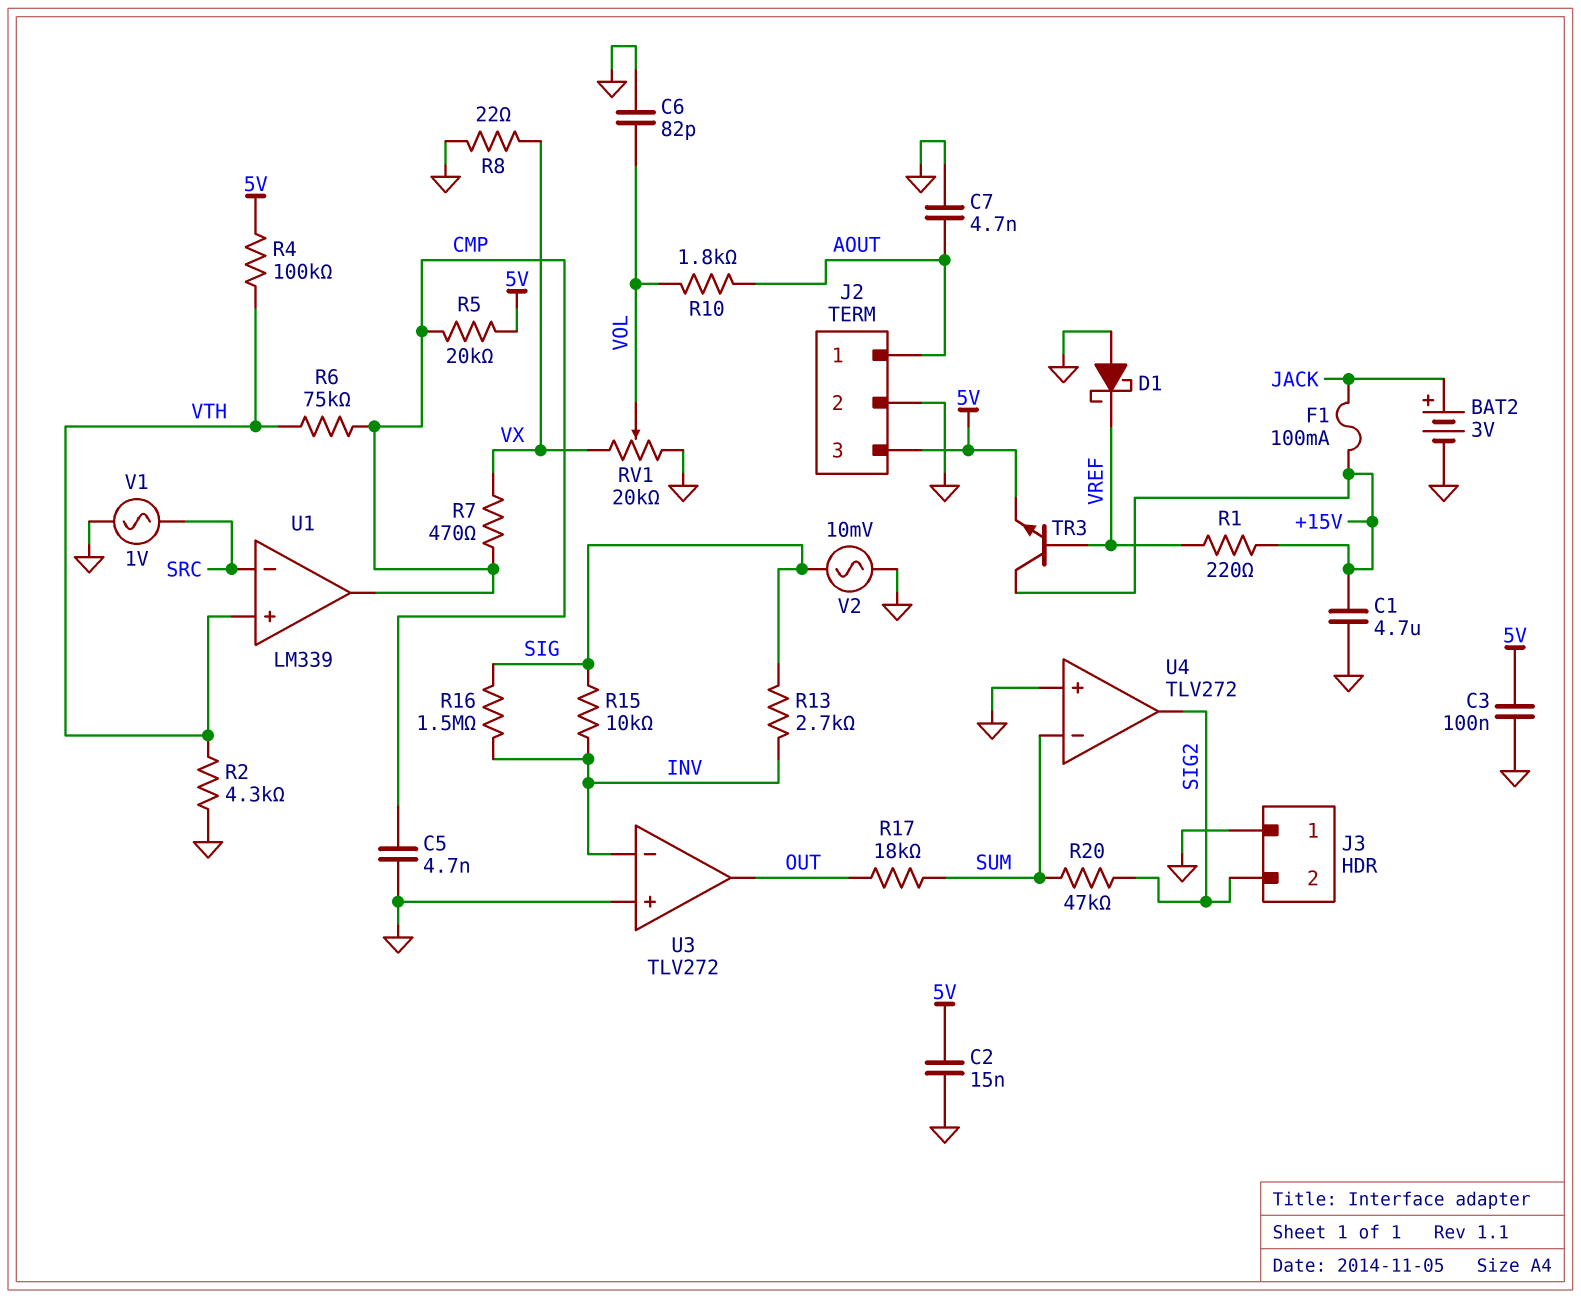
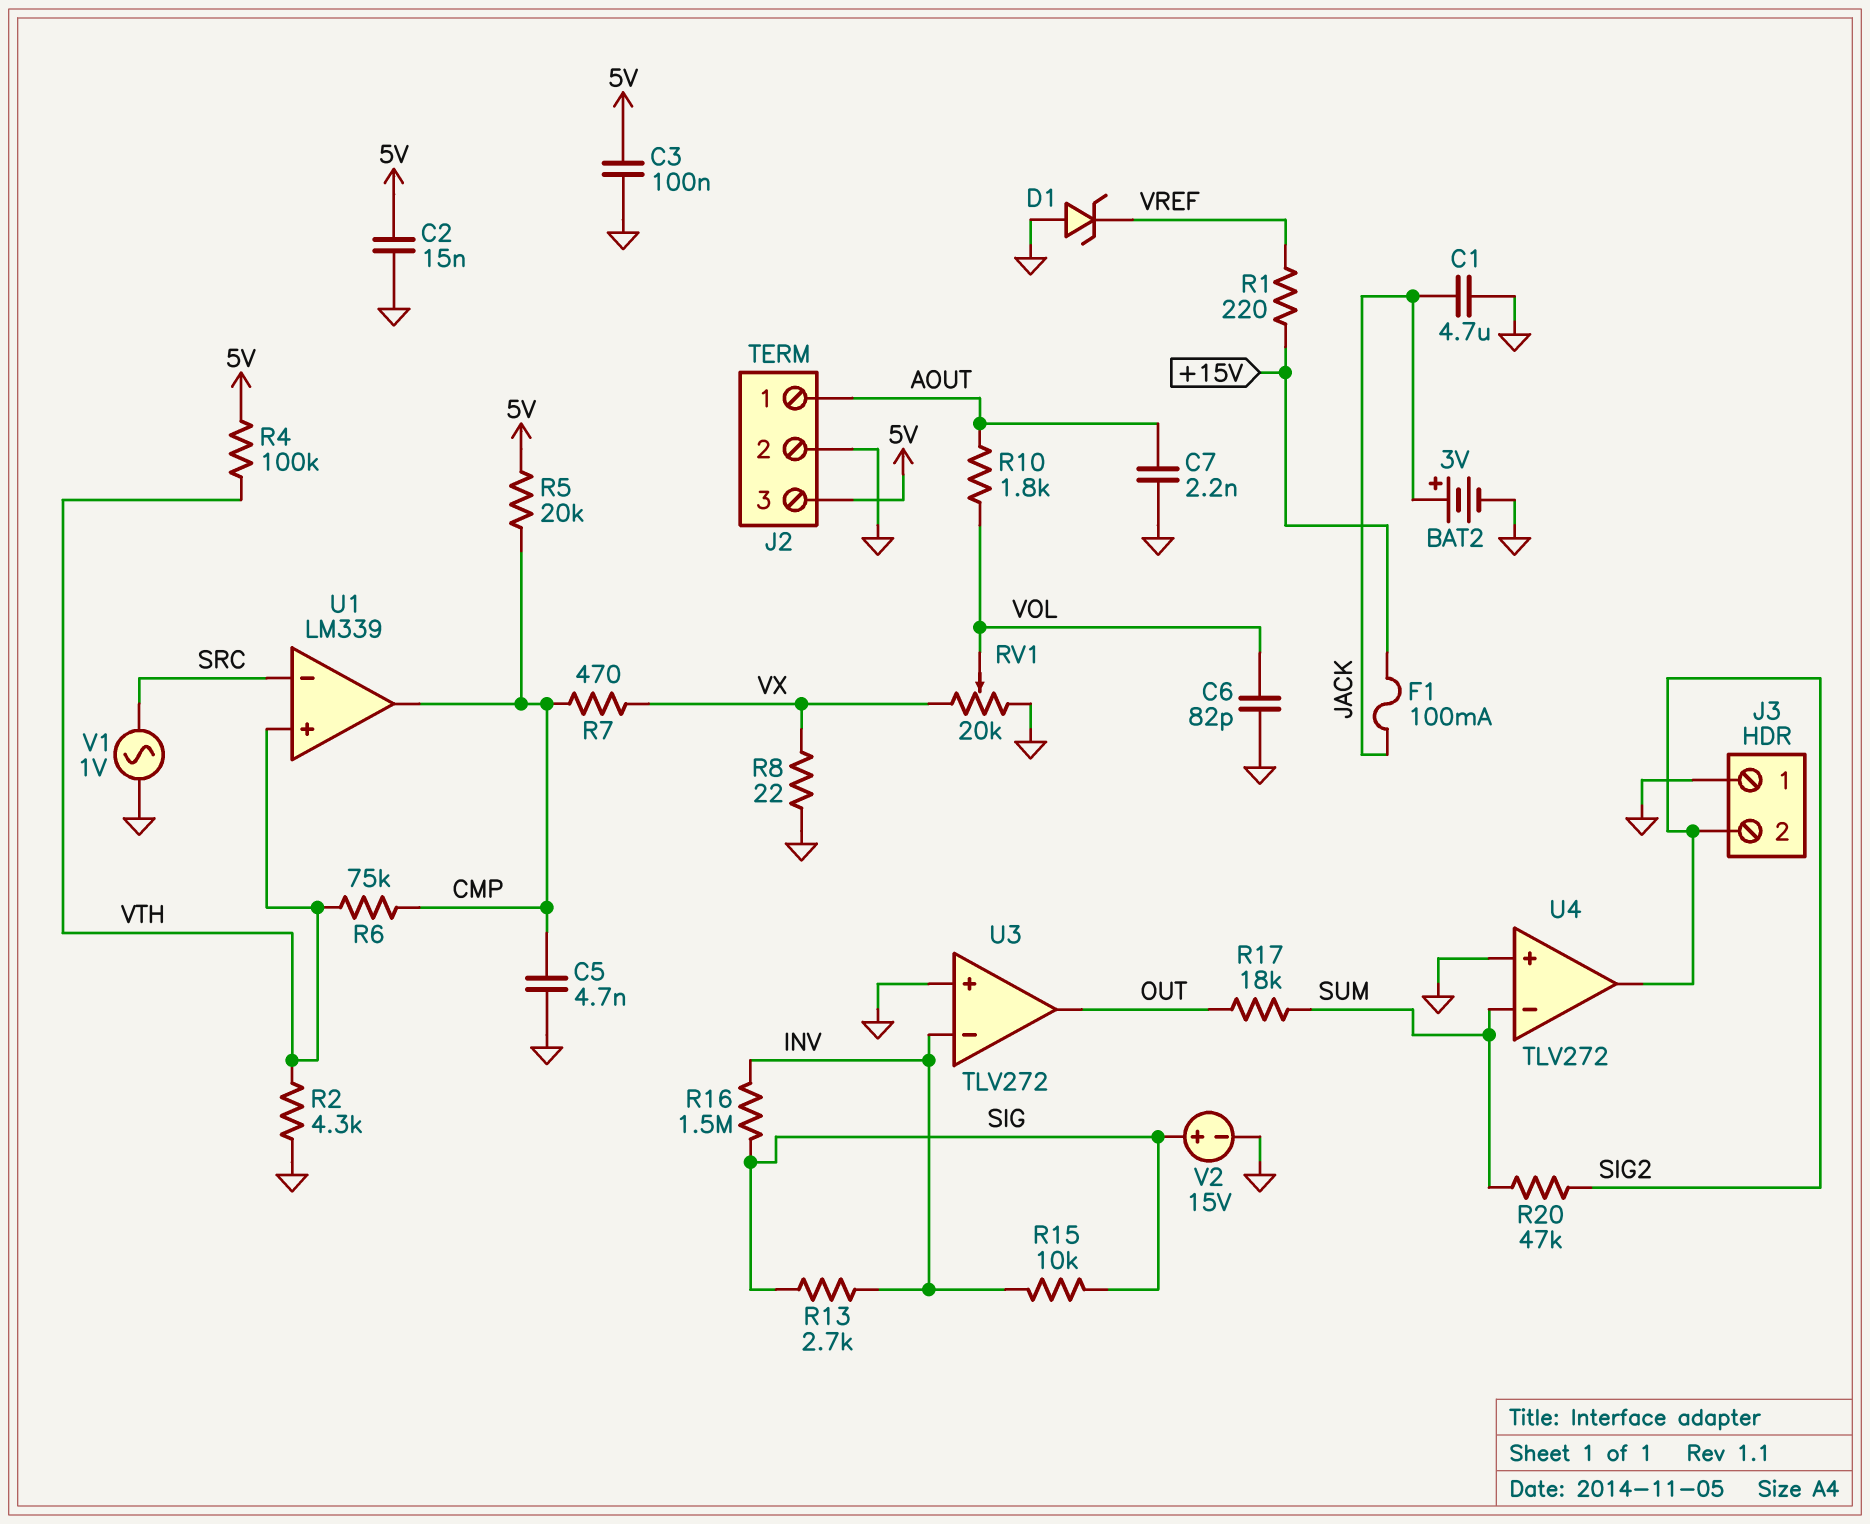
C1: 4.7uF (+15V, GND) -> 4.7uF (GND, JACK)
C7: 4.7nF (AOUT, GND) -> 2.2nF (AOUT, GND)
D1: schottky (A GND, K VREF) -> zener (A GND, K VREF)
TR3: NPN (B VREF, C +15V, E 5V) -> none
V2: AC 10mV (GND, SIG) -> 15V (plus SIG, minus GND)

